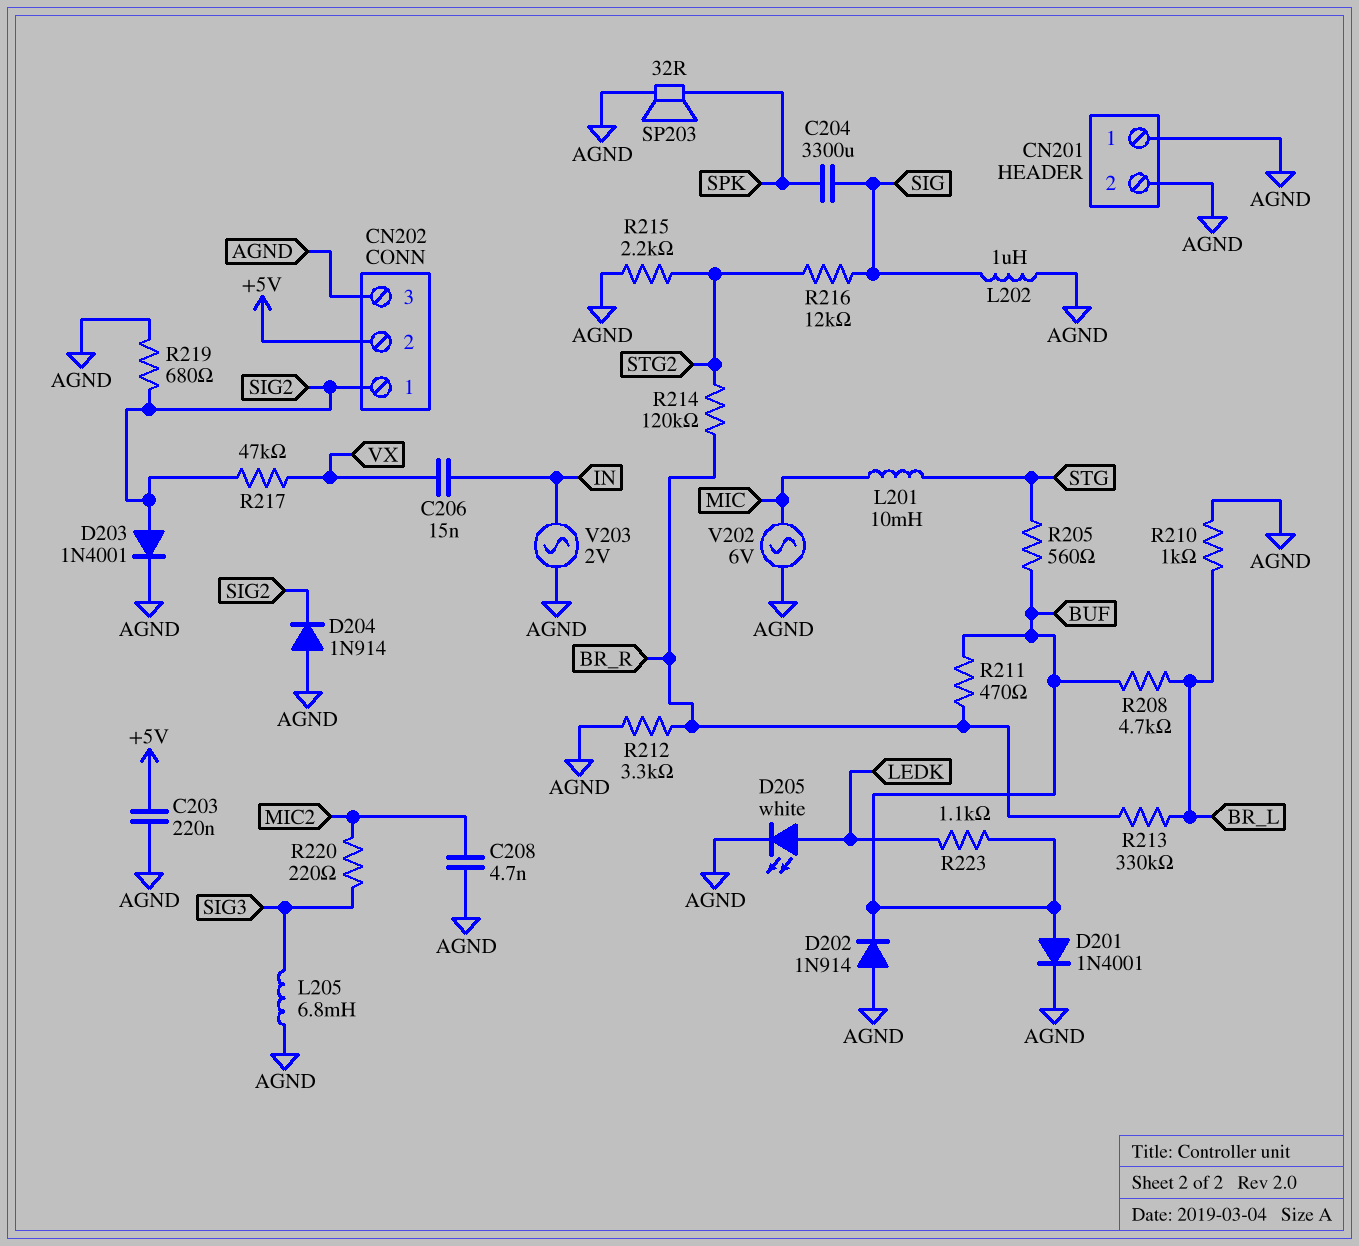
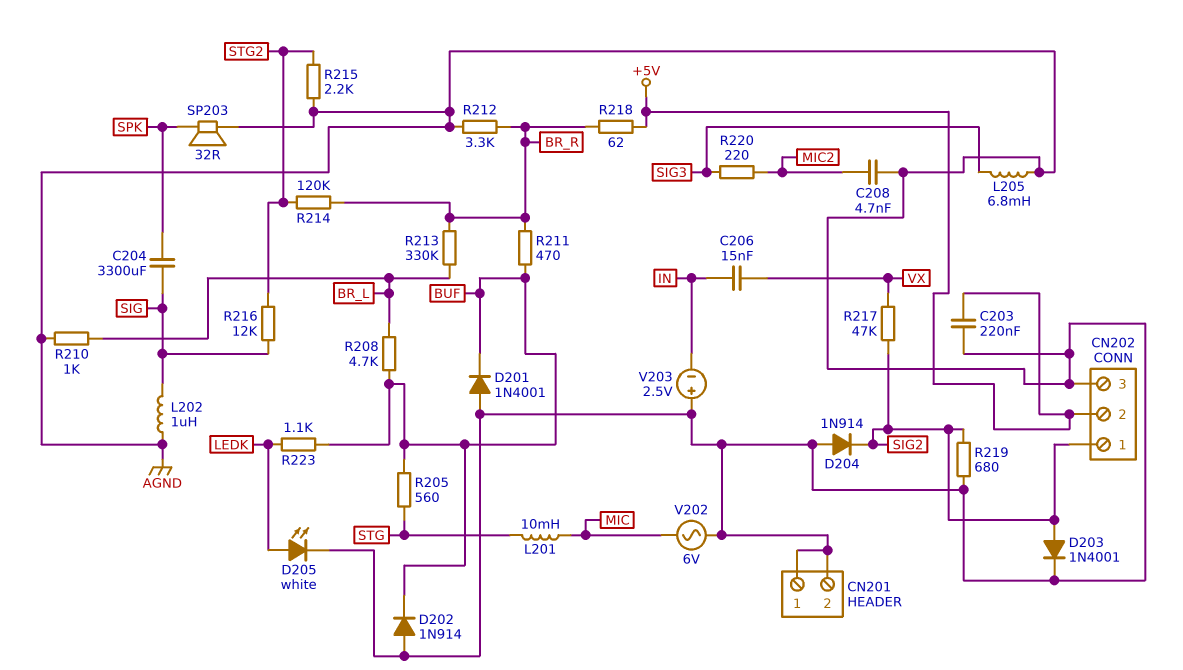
D201: diode 1N4001 (A BUF, K AGND) -> diode 1N4001 (A AGND, K BUF)
R218: none -> 62 (+5V, BR_R)
V203: AC 2V (AGND, IN) -> 2.5V (plus AGND, minus IN)

